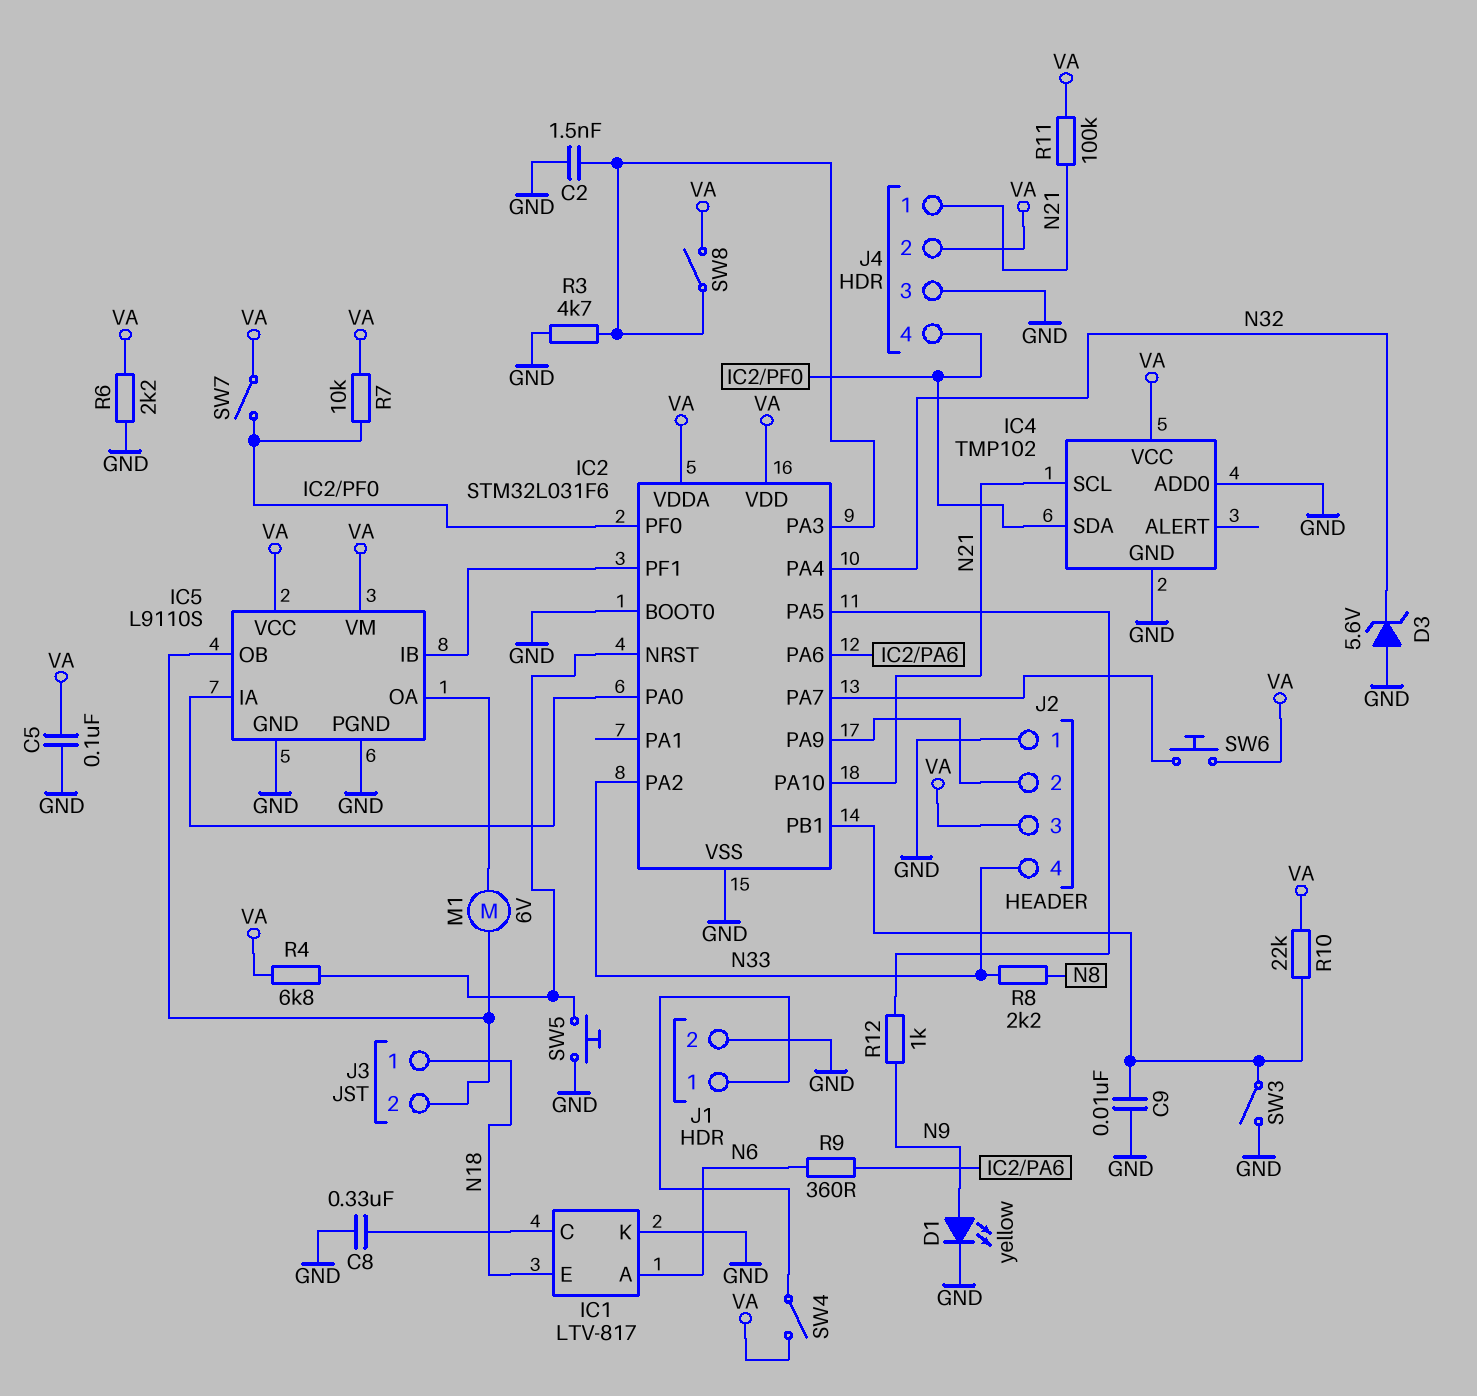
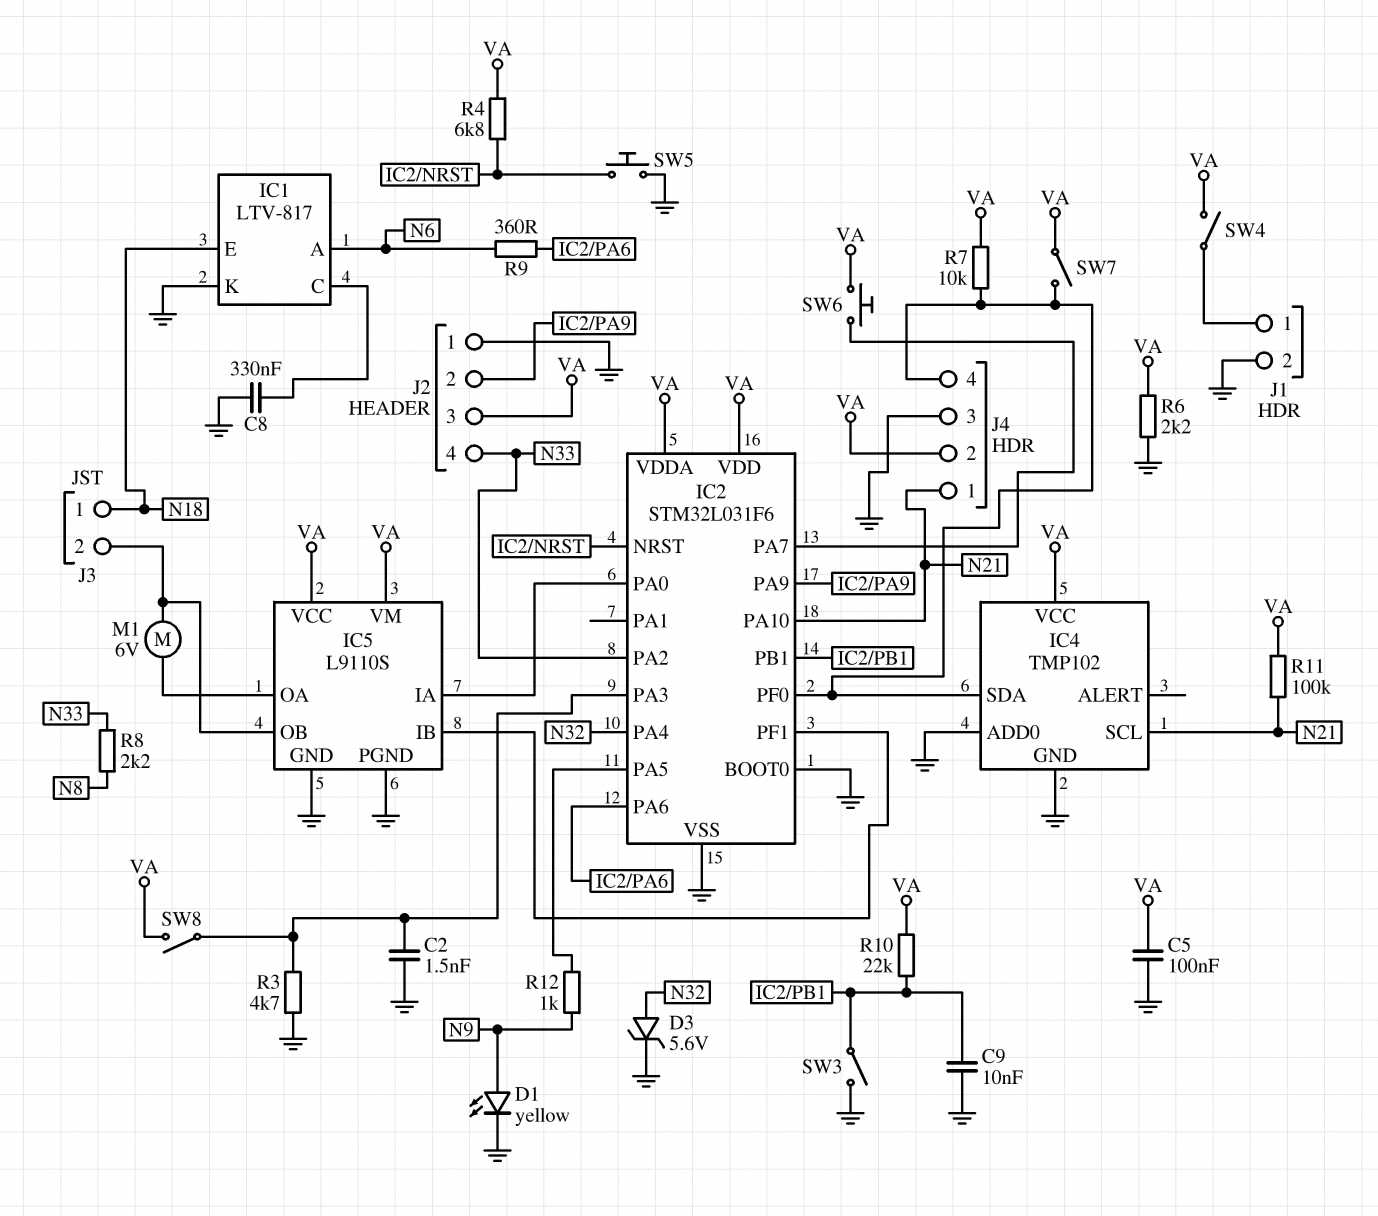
D3: zener 5.6V (A GND, K N32) -> zener 5.6V (A N32, K GND)

